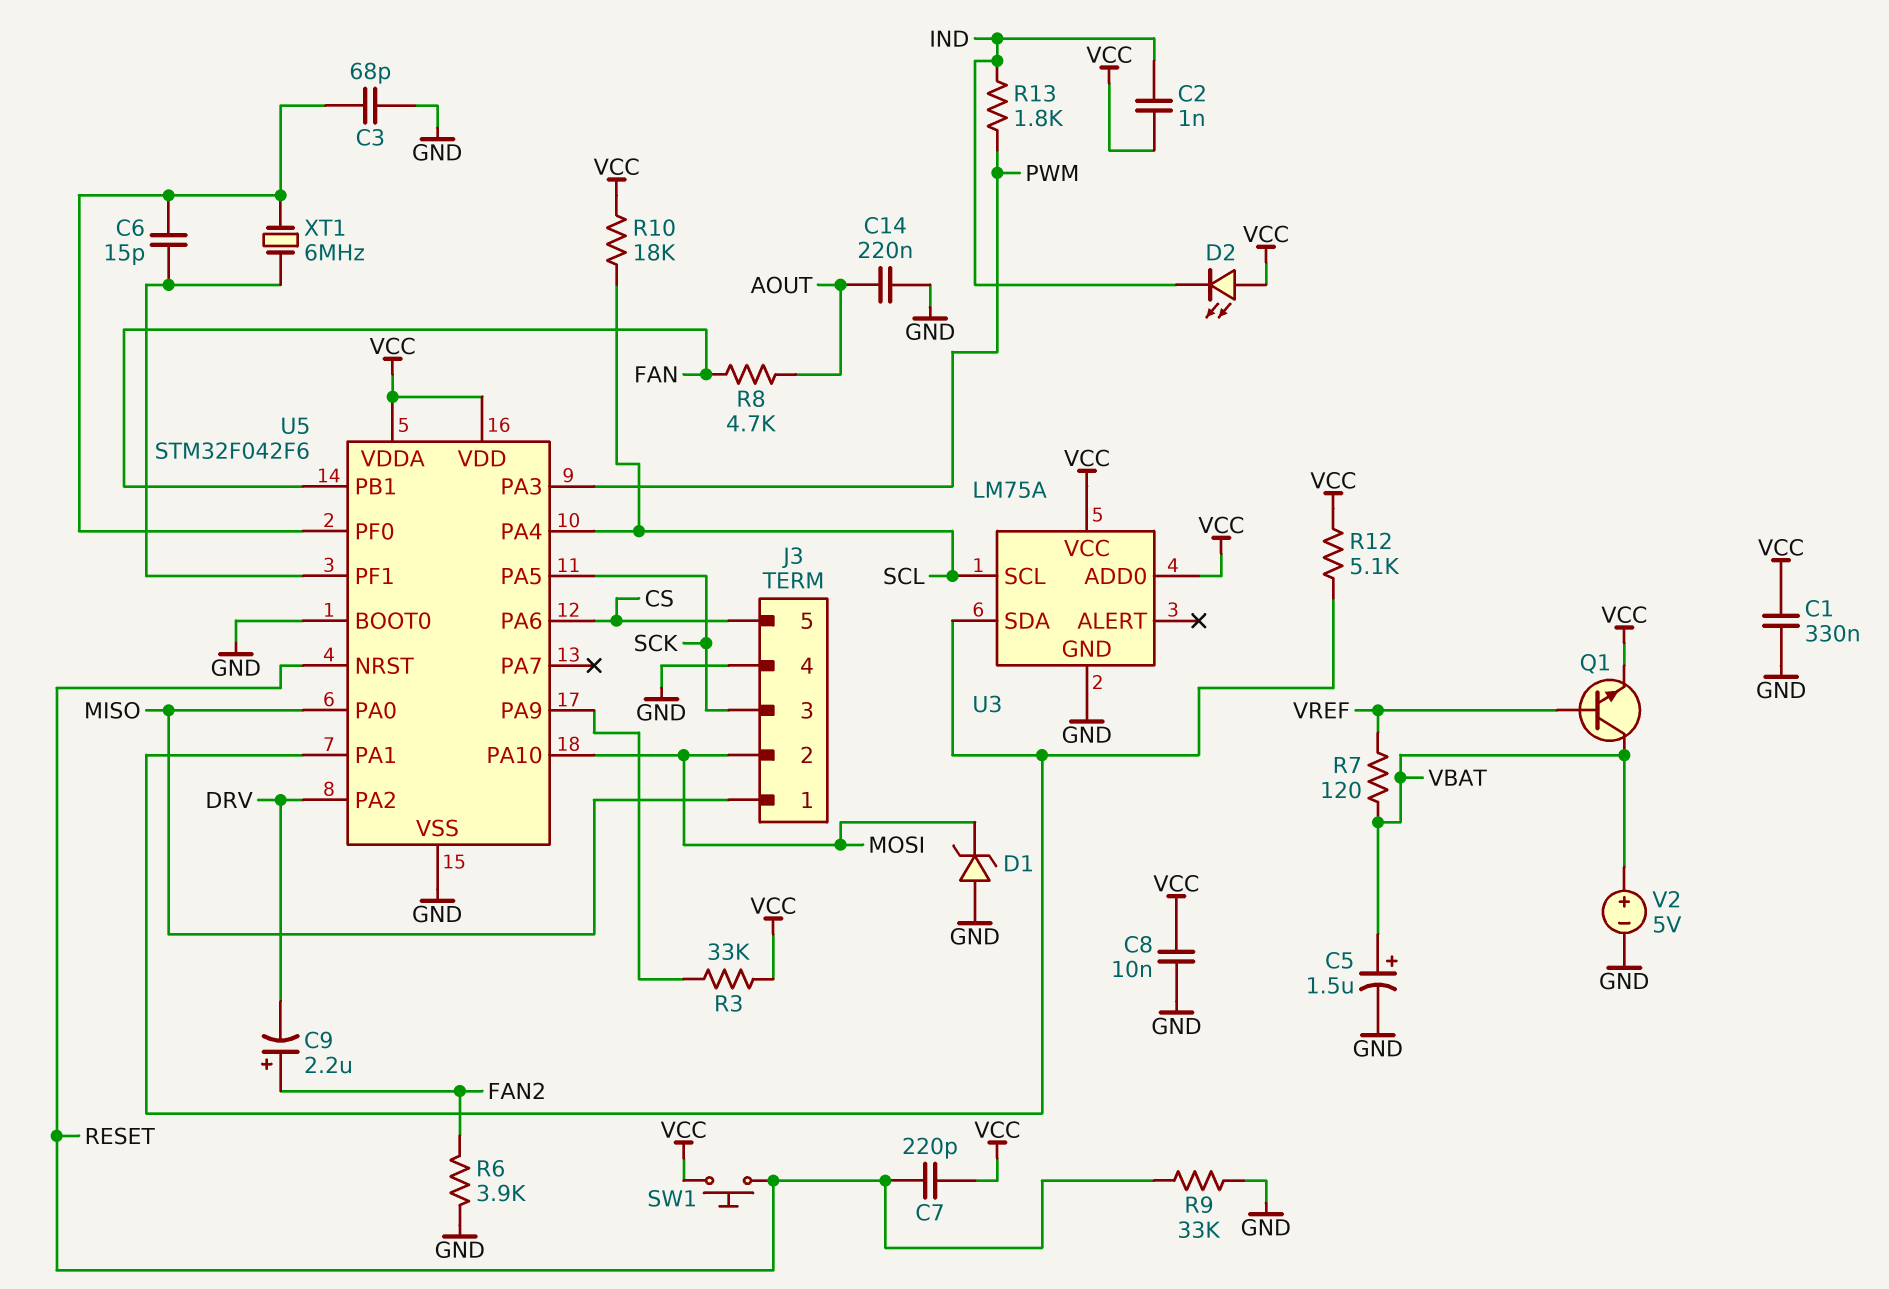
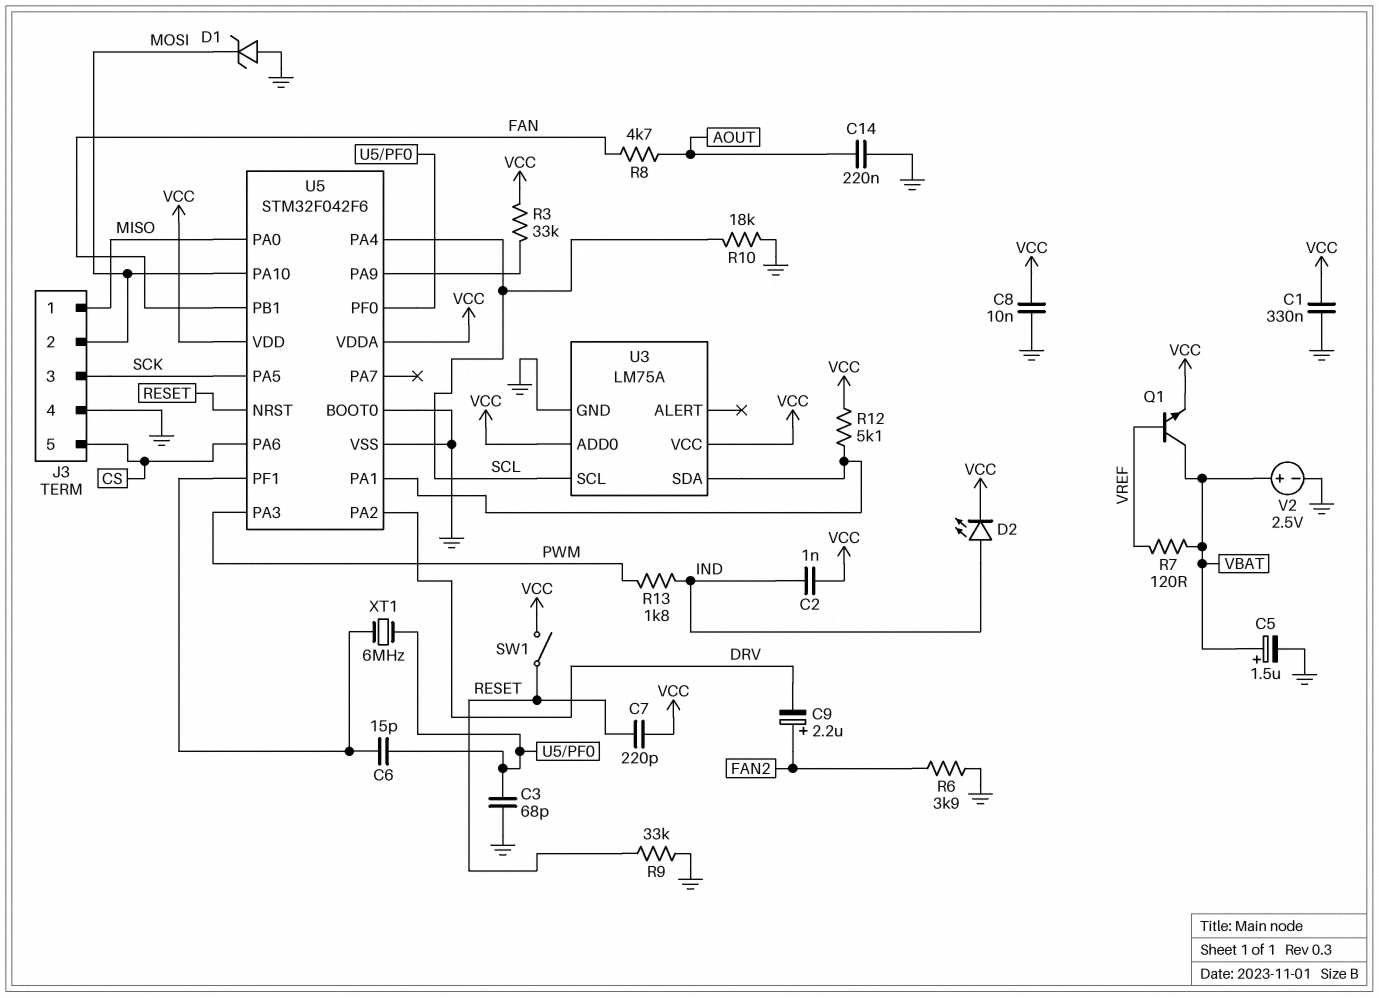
D2: LED (A VCC, K IND) -> LED (A IND, K VCC)
R10: 18k (SCL, VCC) -> 18k (GND, SCL)
SW1: button (RESET, VCC) -> switch (RESET, VCC)
V2: 5V (plus VBAT, minus GND) -> 2.5V (plus VBAT, minus GND)

